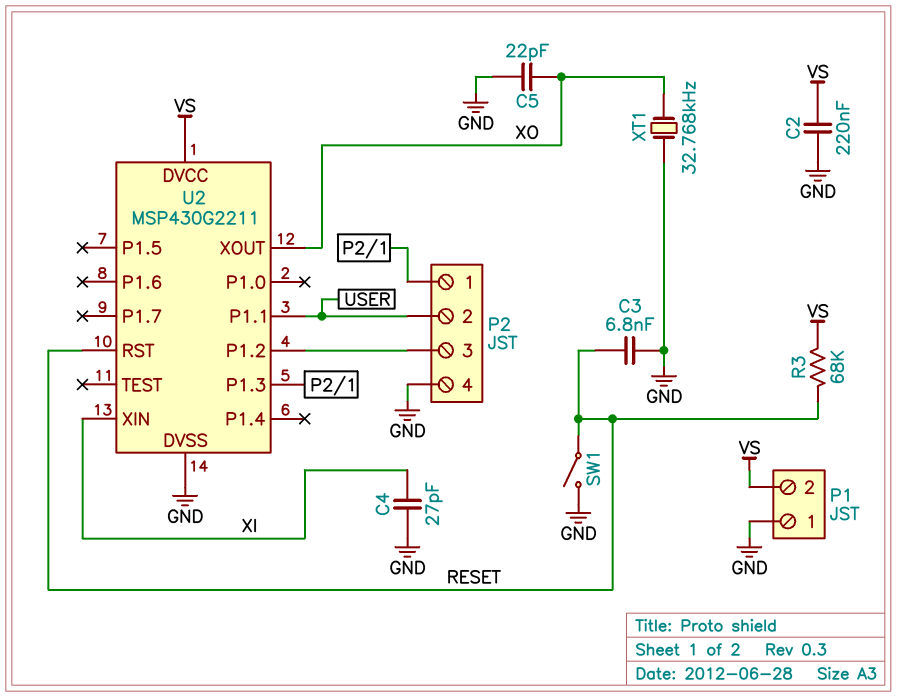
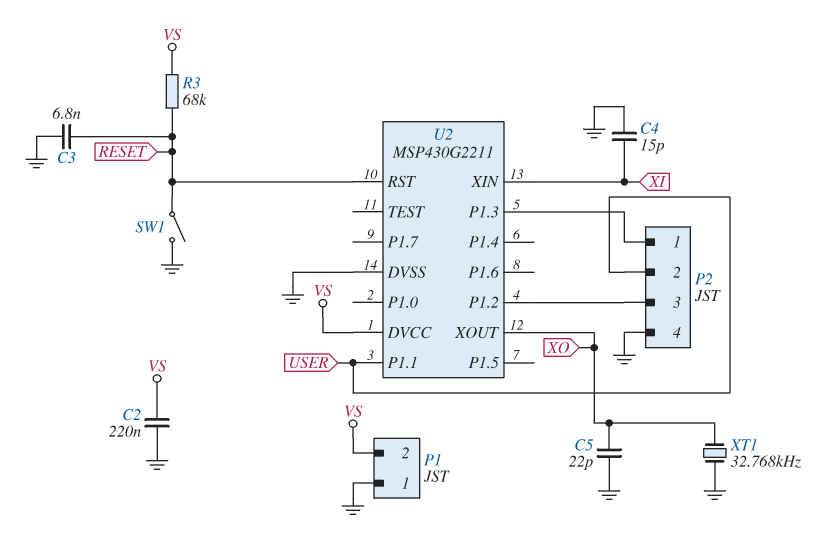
C4: 27pF (GND, XI) -> 15pF (GND, XI)

